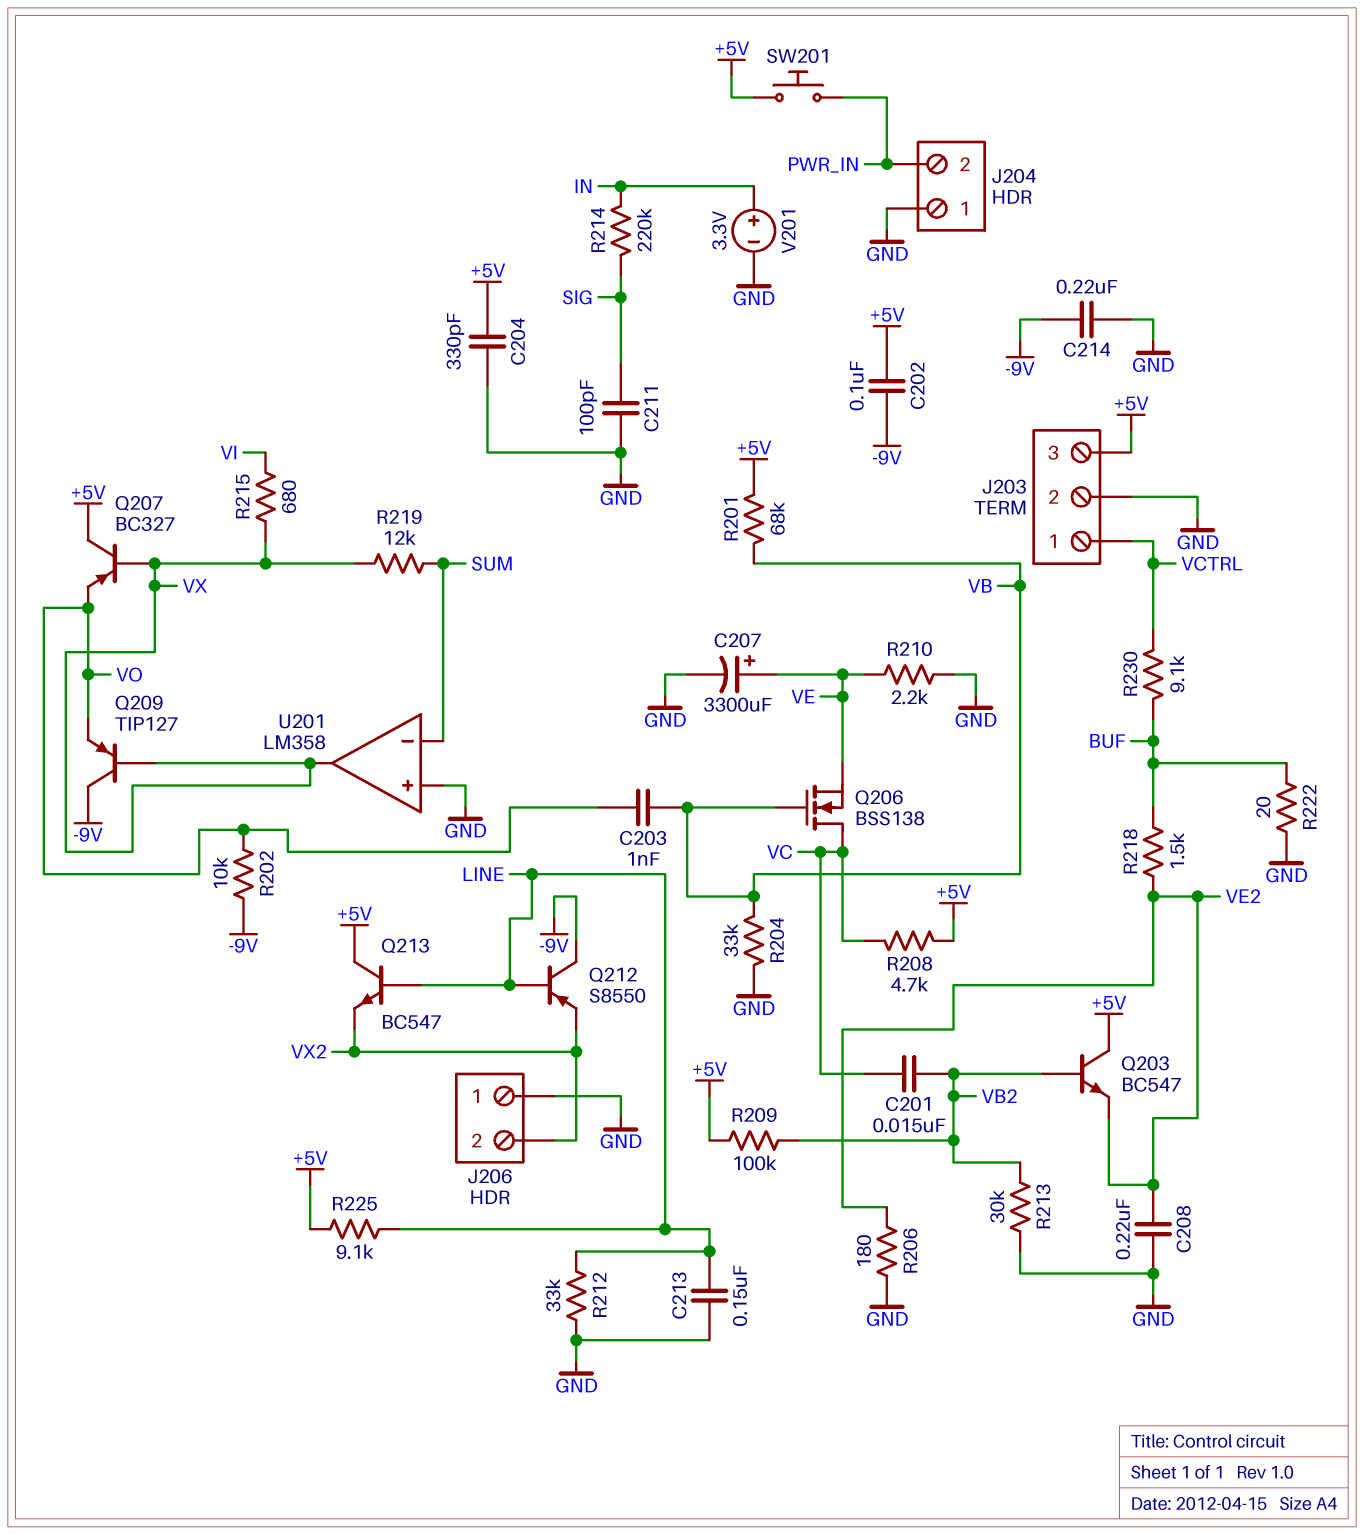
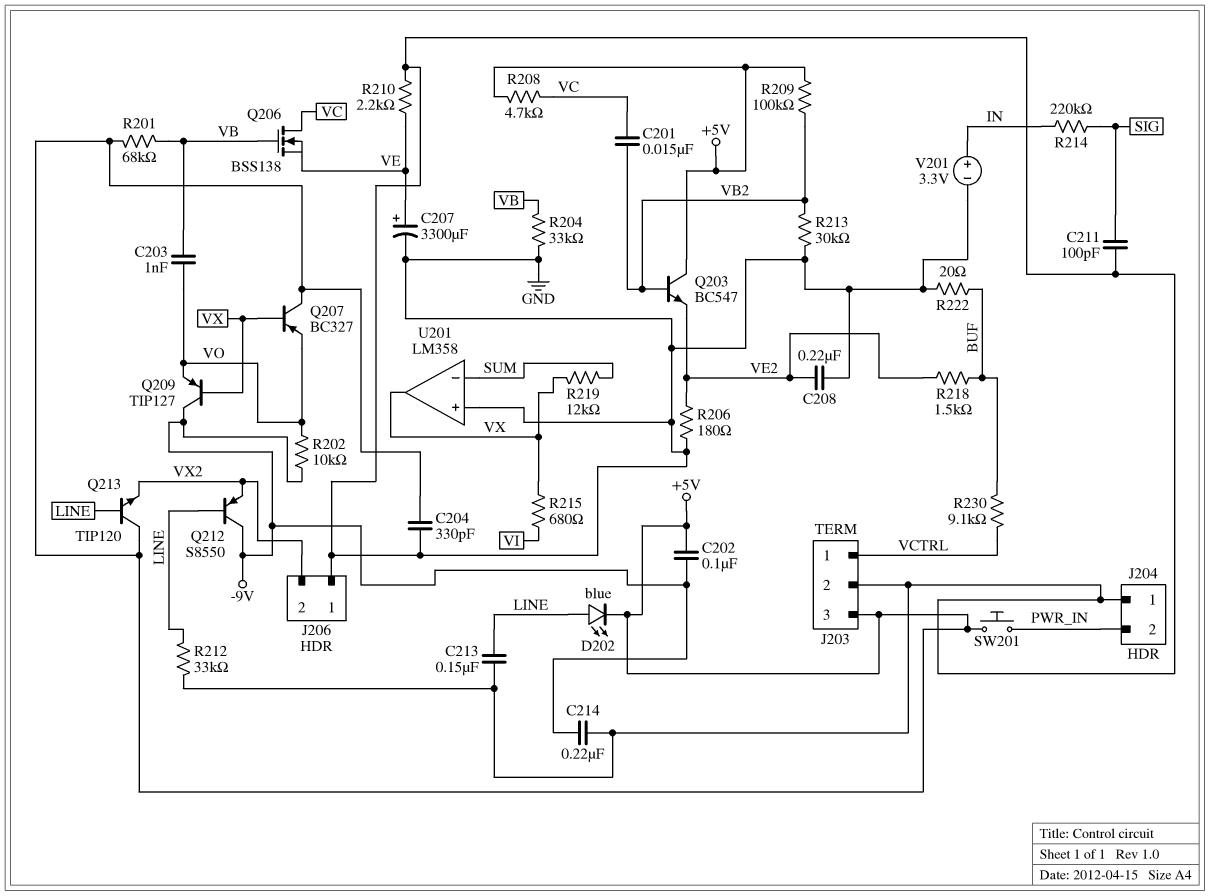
D202: none -> LED blue (A LINE, K +5V)
Q213: NPN BC547 (B LINE, C +5V, E VX2) -> NPN TIP120 (B LINE, C +5V, E VX2)
R225: 9.1k (+5V, LINE) -> none

